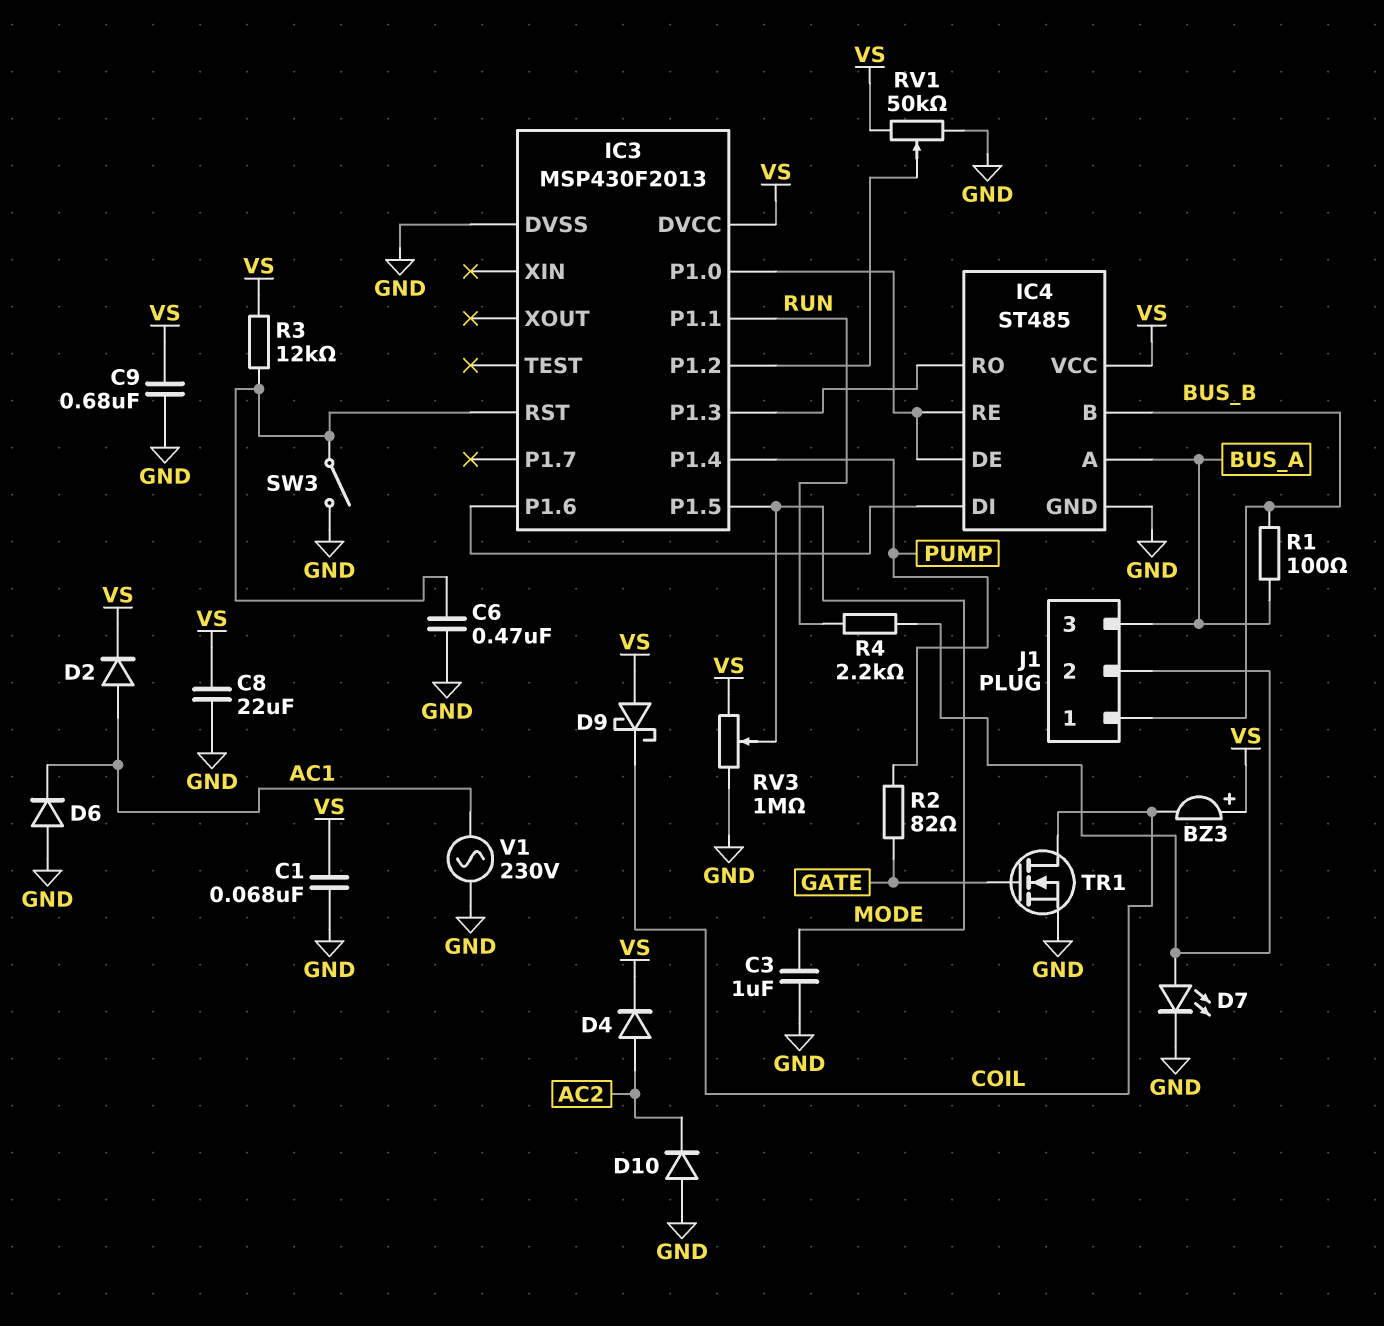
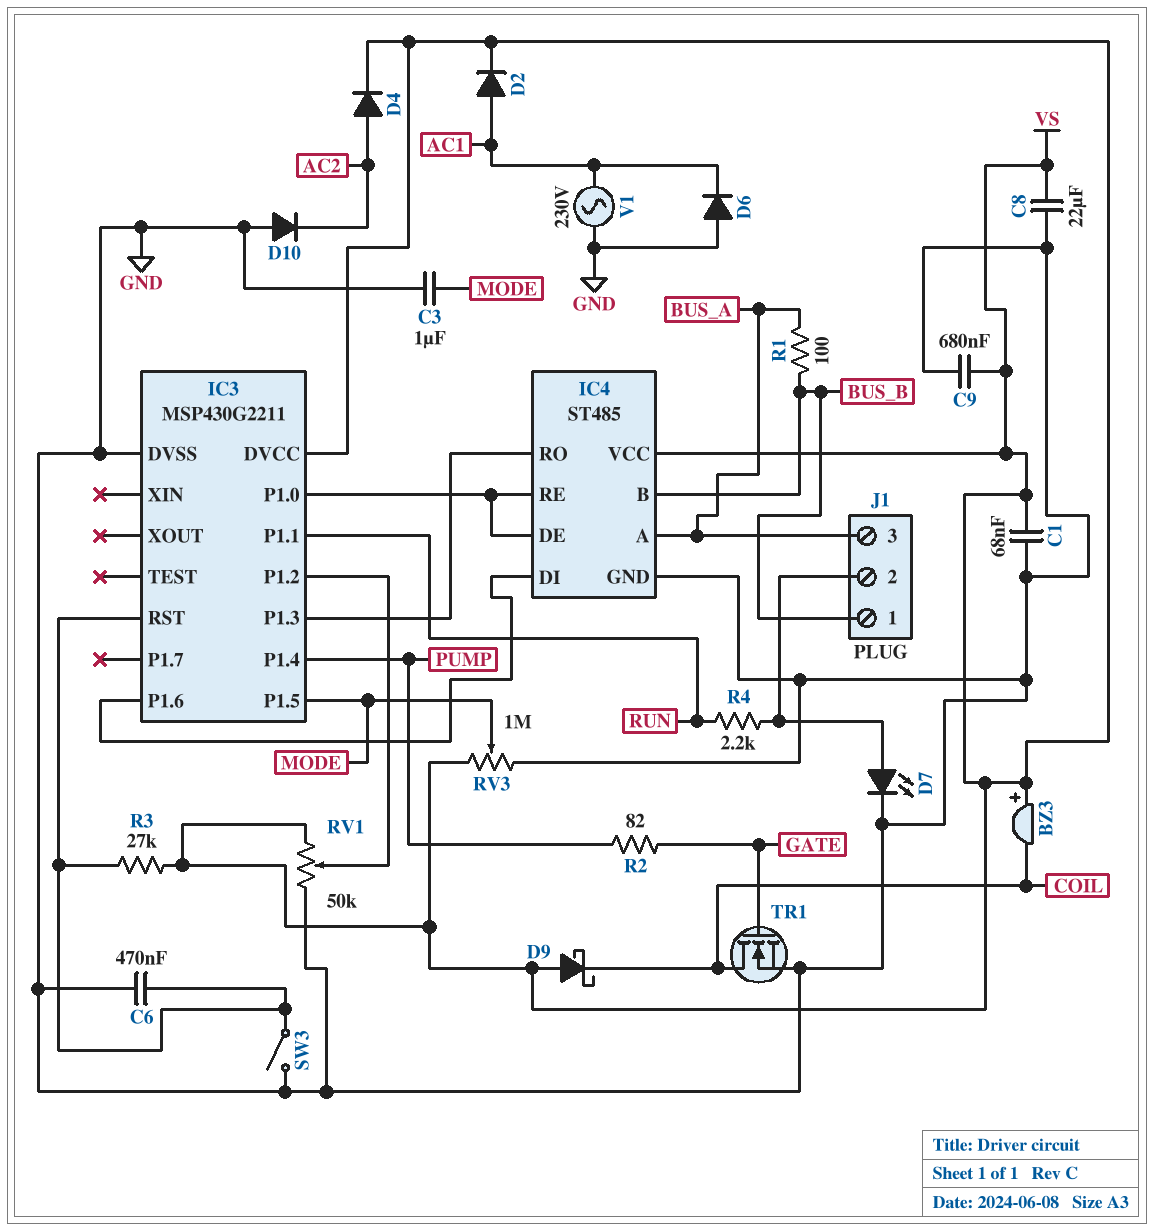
IC3: MSP430F2013 -> MSP430G2211
R3: 12k (IC3/RST, VS) -> 27k (IC3/RST, VS)

